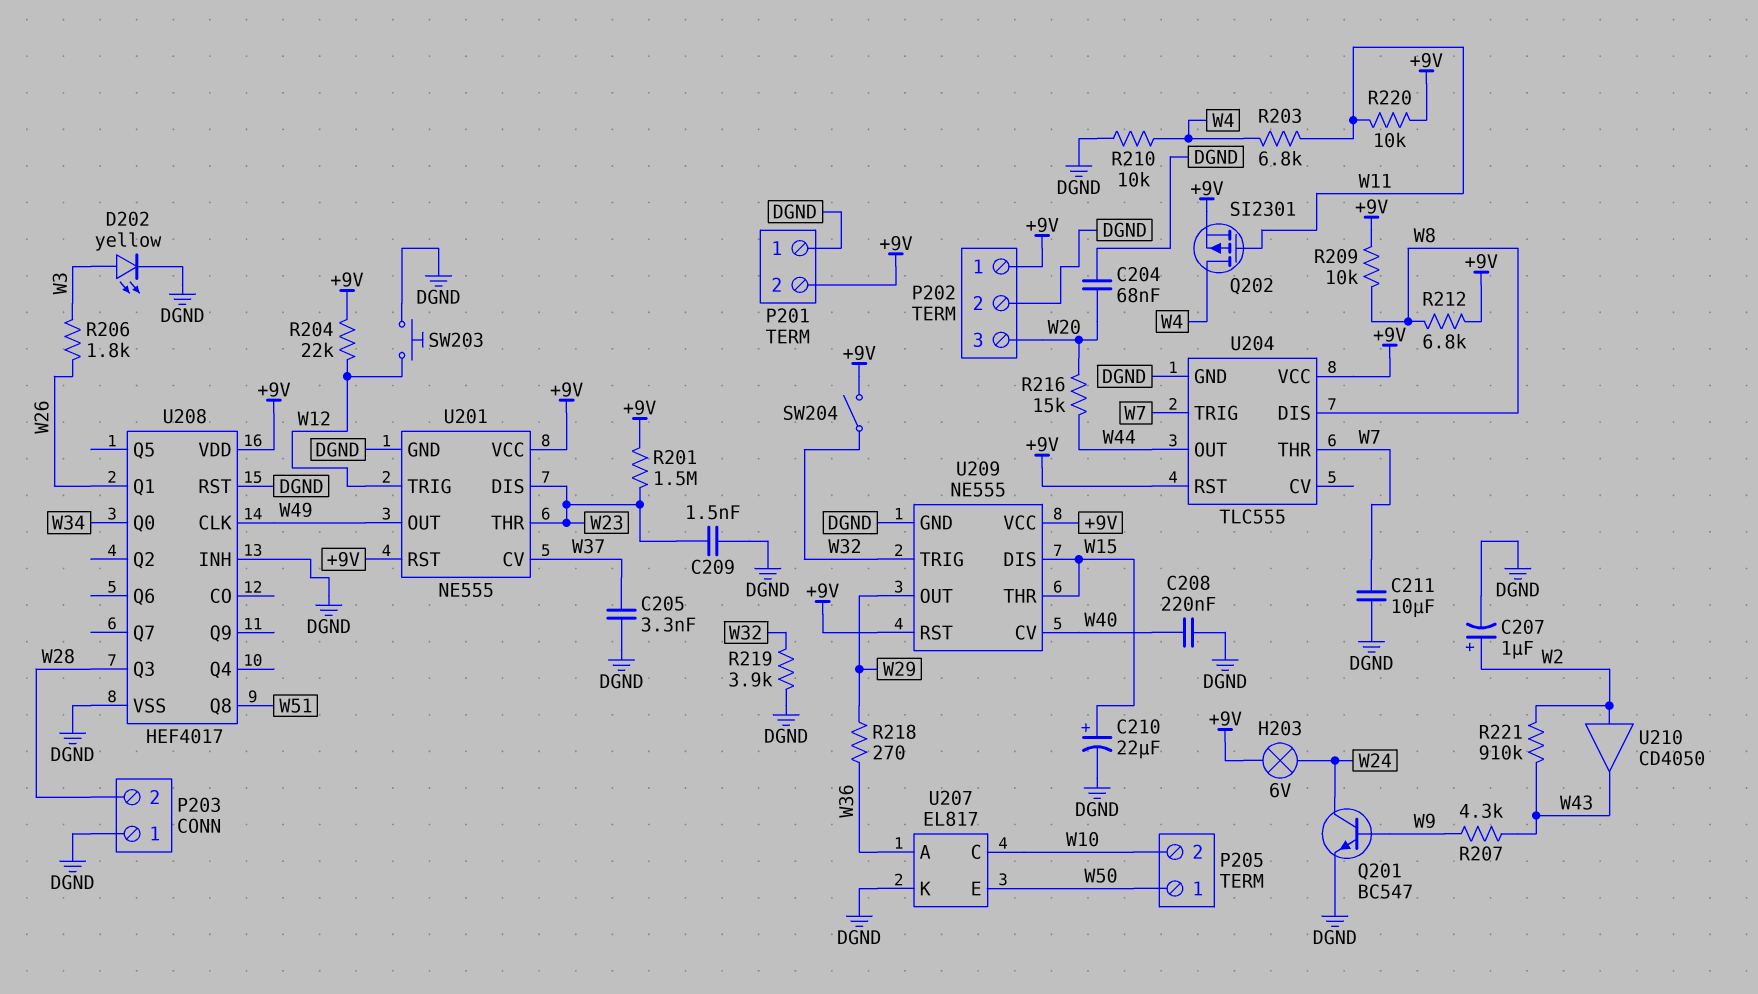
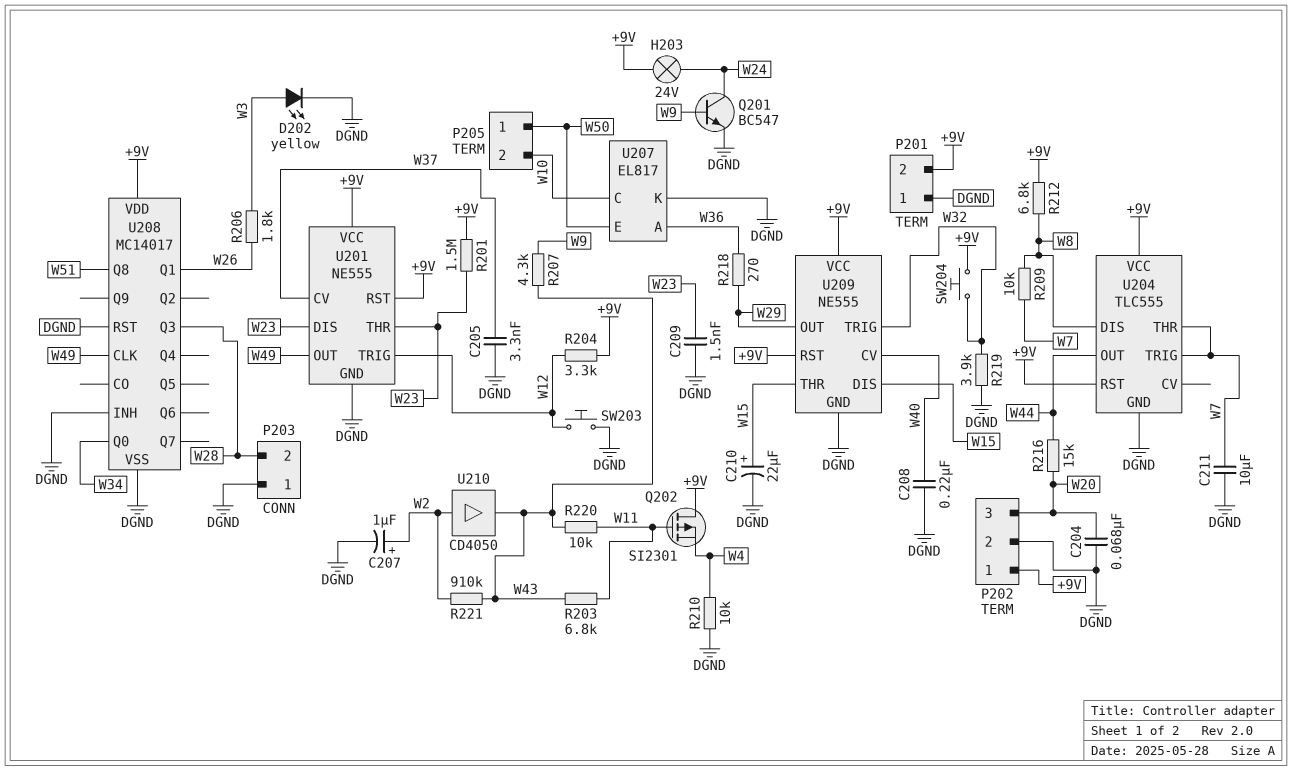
H203: lamp 6V (+9V, W24) -> lamp 24V (+9V, W24)
Q202: PMOS SI2301 (G W11, D W4, S +9V) -> PMOS SI2301 (G W11, D +9V, S W4)
R203: 6.8k (W4, W11) -> 6.8k (W11, W43)
R204: 22k (+9V, W12) -> 3.3k (+9V, W12)
R209: 10k (+9V, W8) -> 10k (W7, W8)
R220: 10k (+9V, W11) -> 10k (W11, W43)
SW204: switch (+9V, W32) -> button (+9V, W32)
U208: HEF4017 -> MC14017

